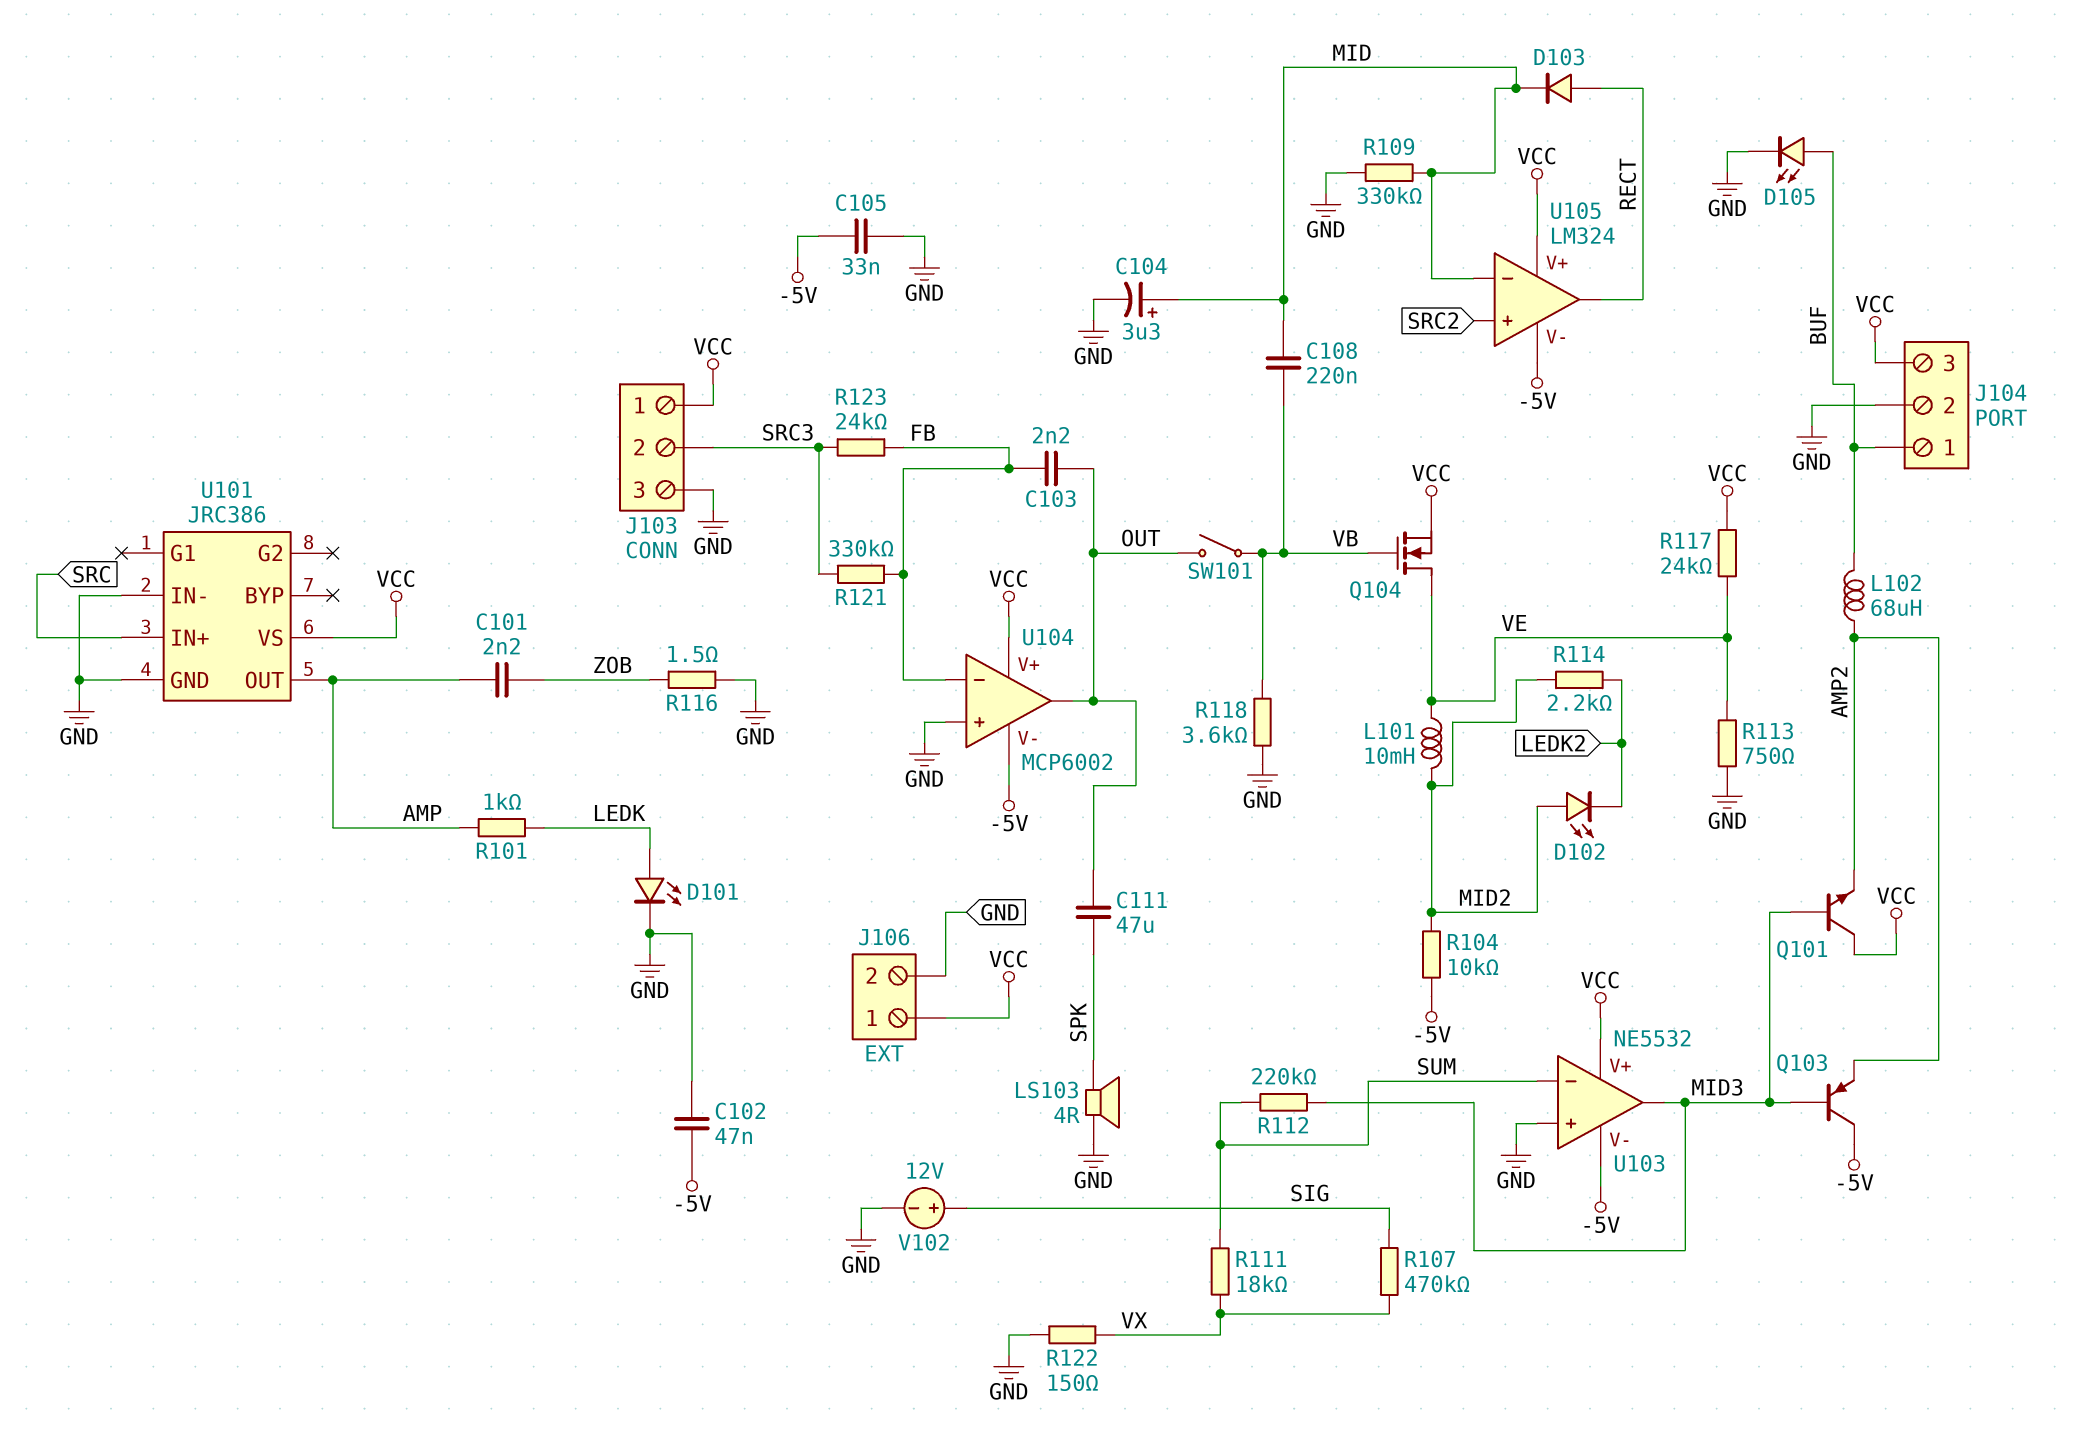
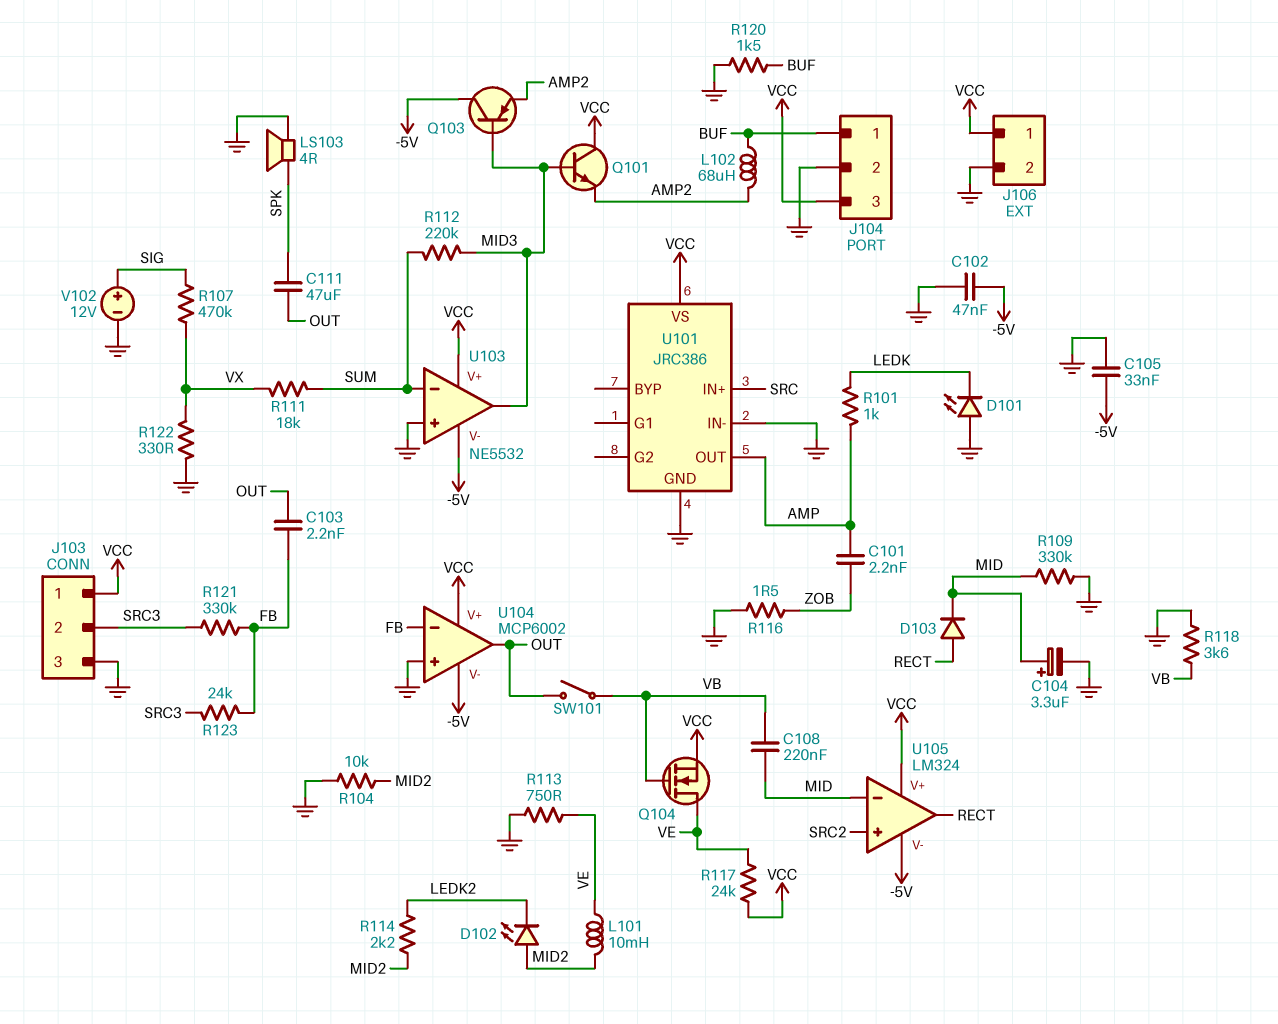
D101: LED (A LEDK, K GND) -> LED (A GND, K LEDK)
D105: LED (A BUF, K GND) -> none
R104: 10k (-5V, MID2) -> 10k (GND, MID2)
R120: none -> 1.5k (BUF, GND)
R122: 150 (GND, VX) -> 330 (GND, VX)

